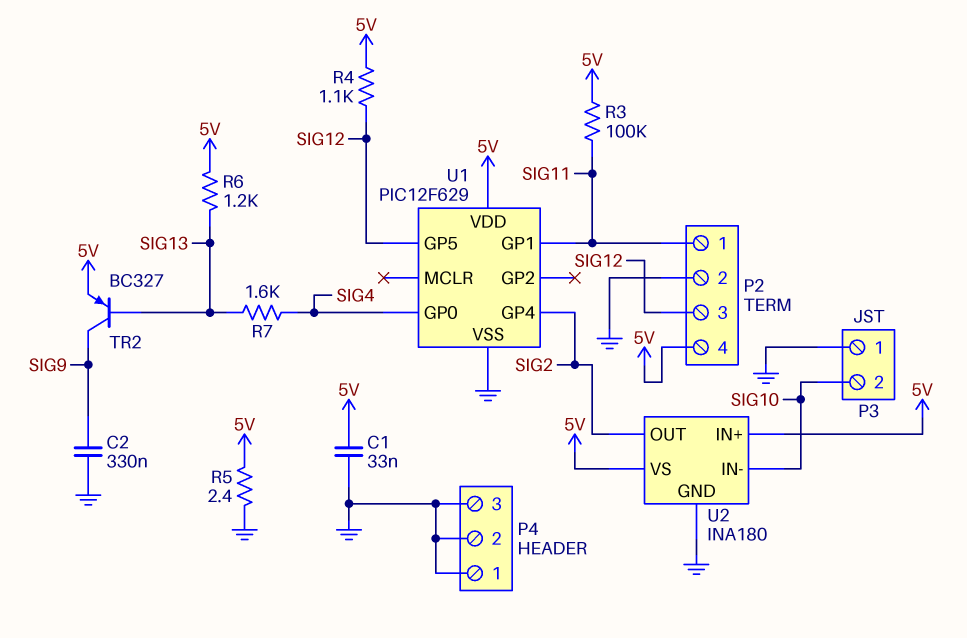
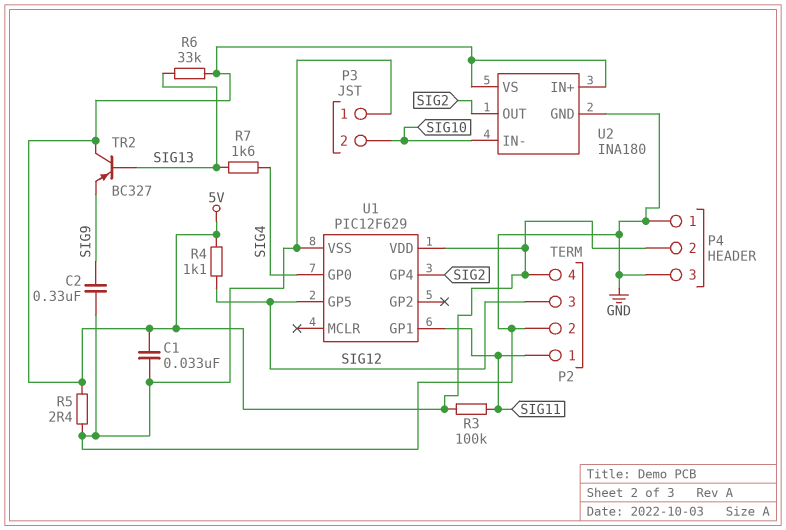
P4 pin 2: GND -> 5V
R6: 1.2k (5V, SIG13) -> 33k (5V, SIG13)
TR2: PNP BC327 (B SIG13, C SIG9, E 5V) -> PNP BC327 (B SIG13, C 5V, E SIG9)

